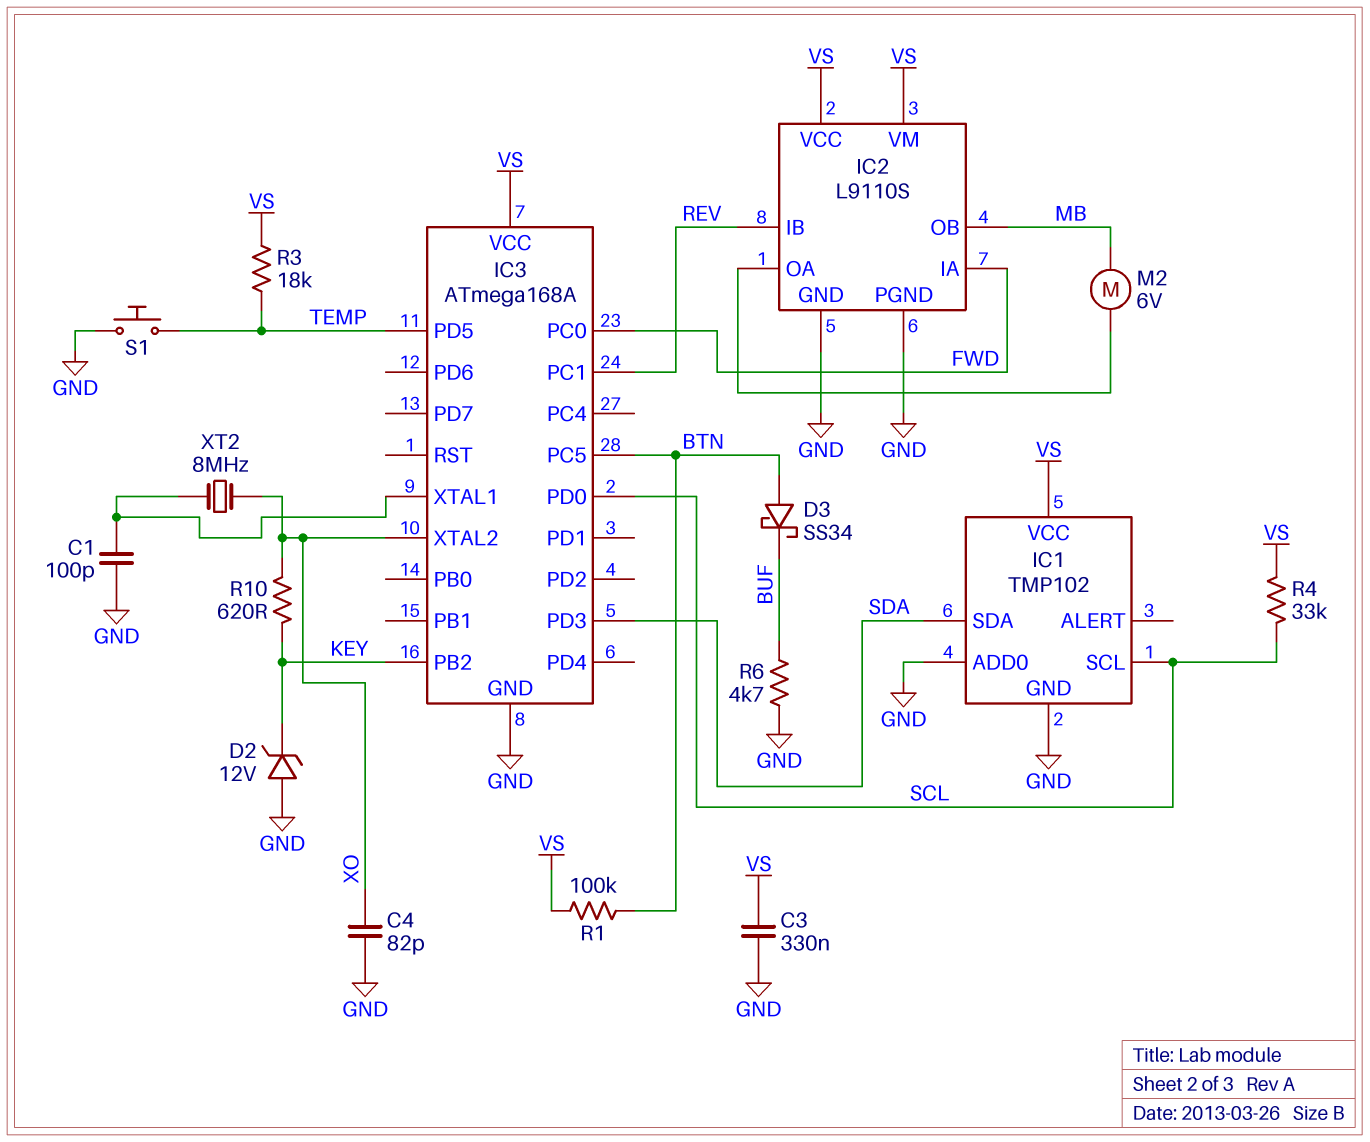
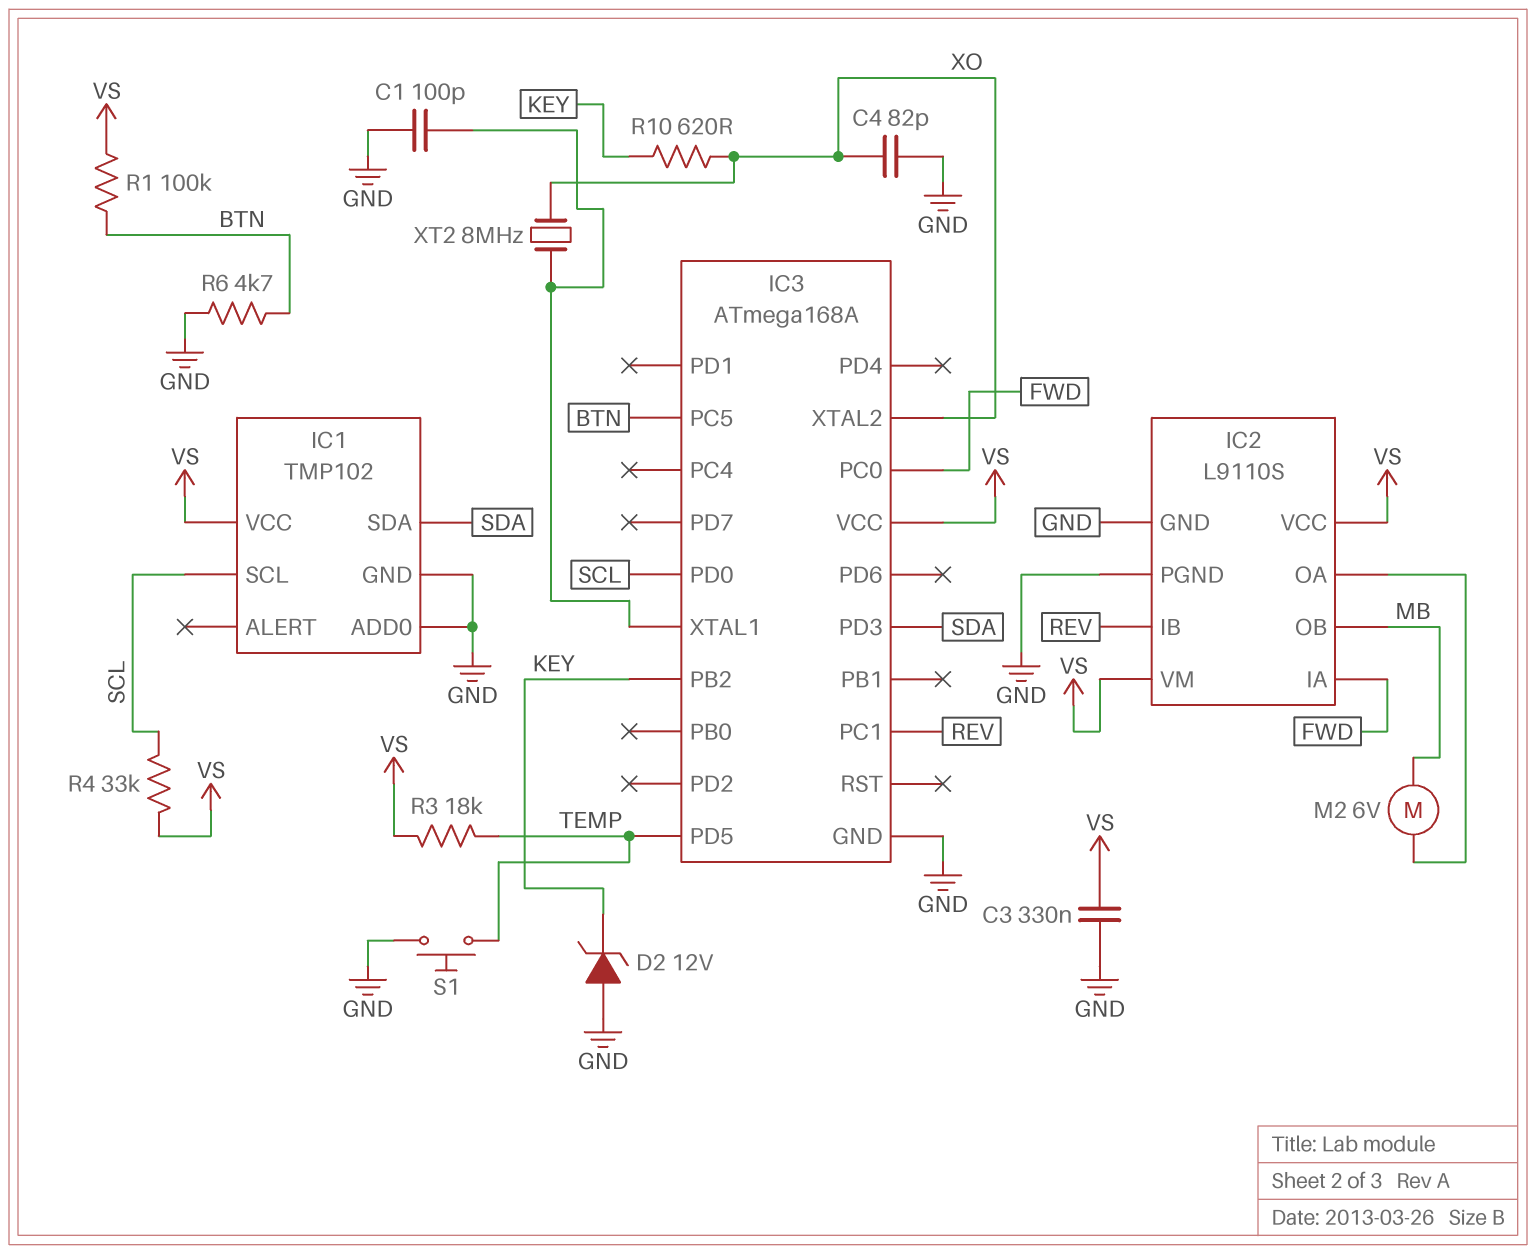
D3: schottky SS34 (A BTN, K BUF) -> none
R6: 4.7k (BUF, GND) -> 4.7k (BTN, GND)

